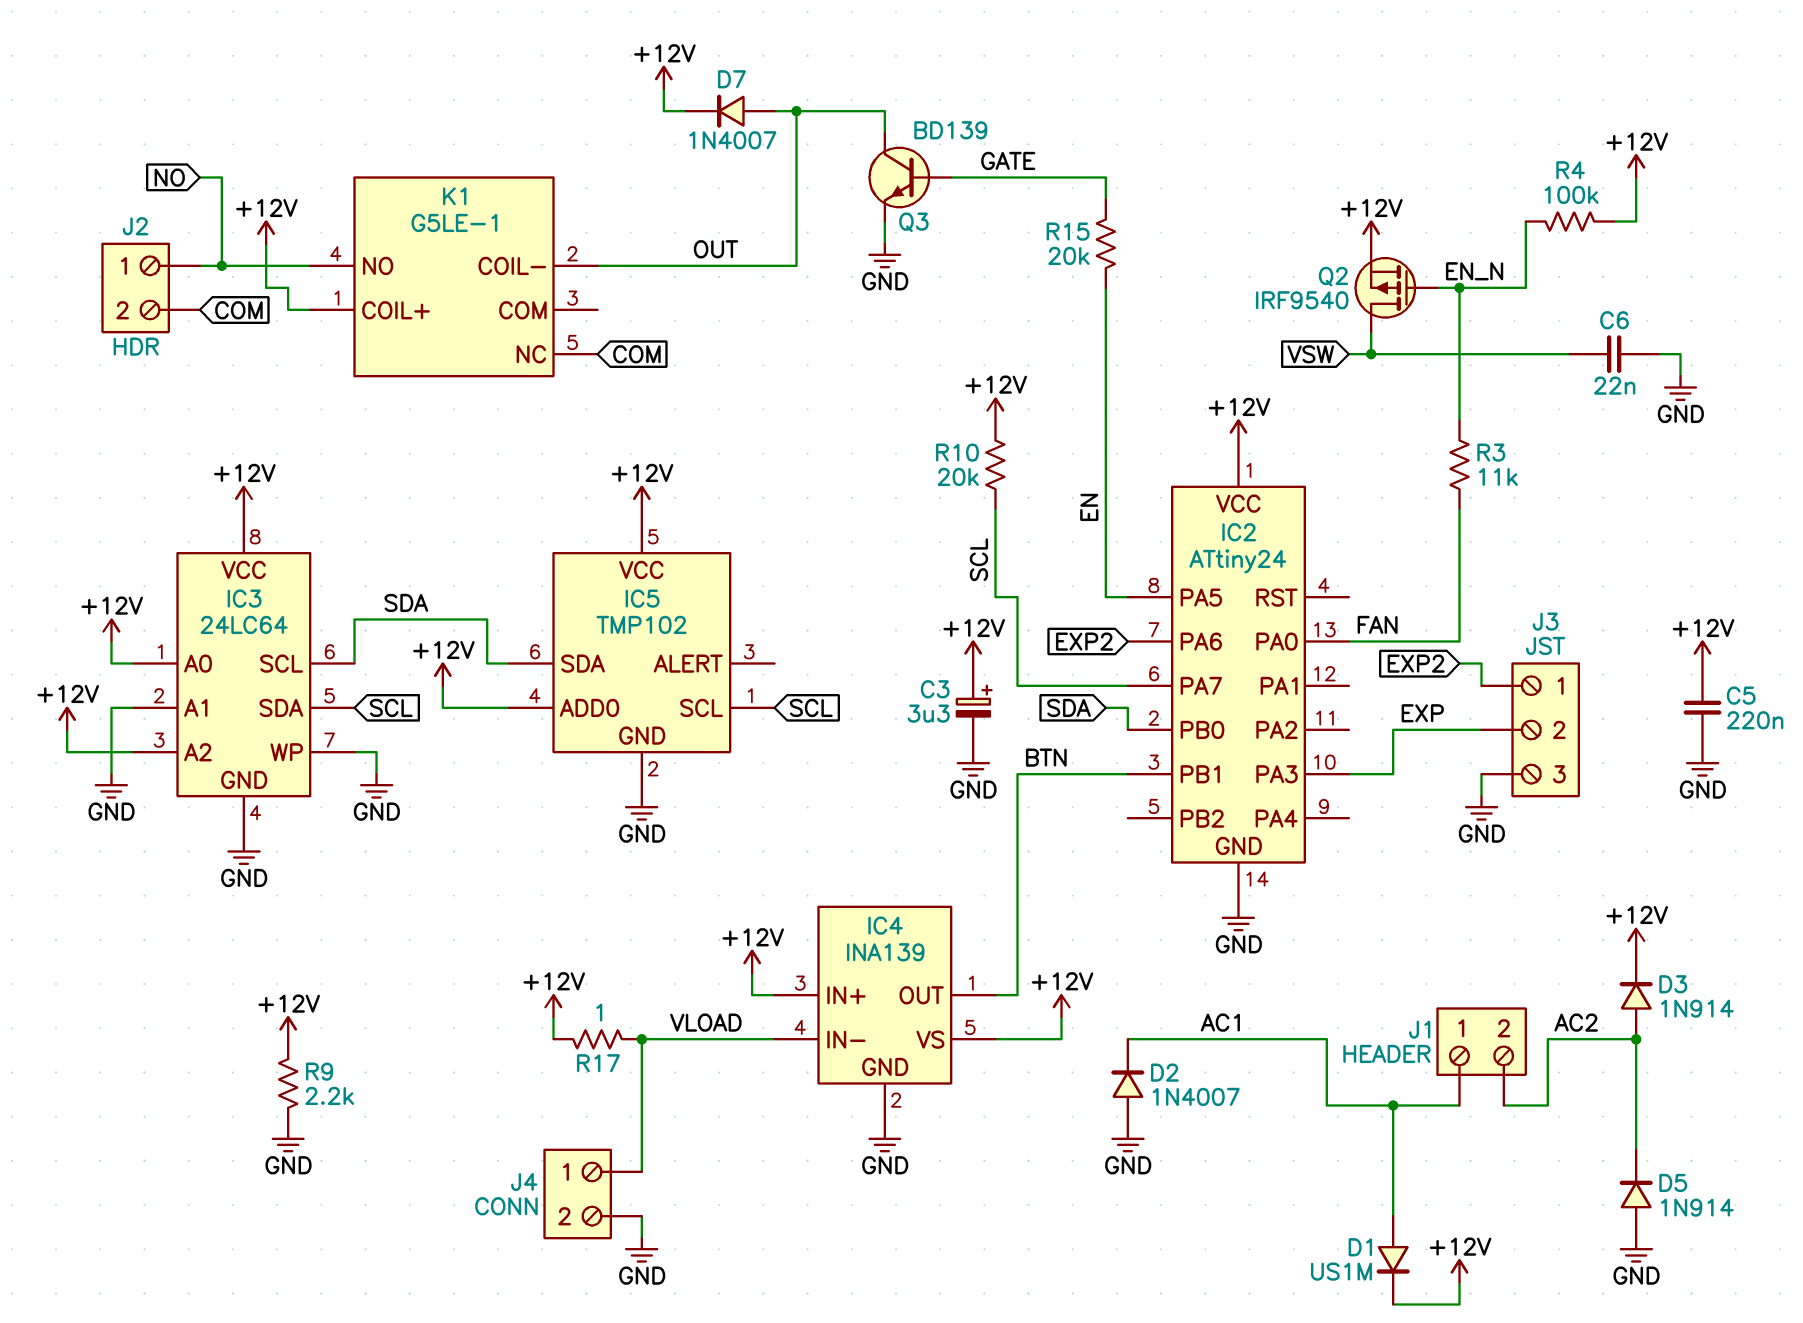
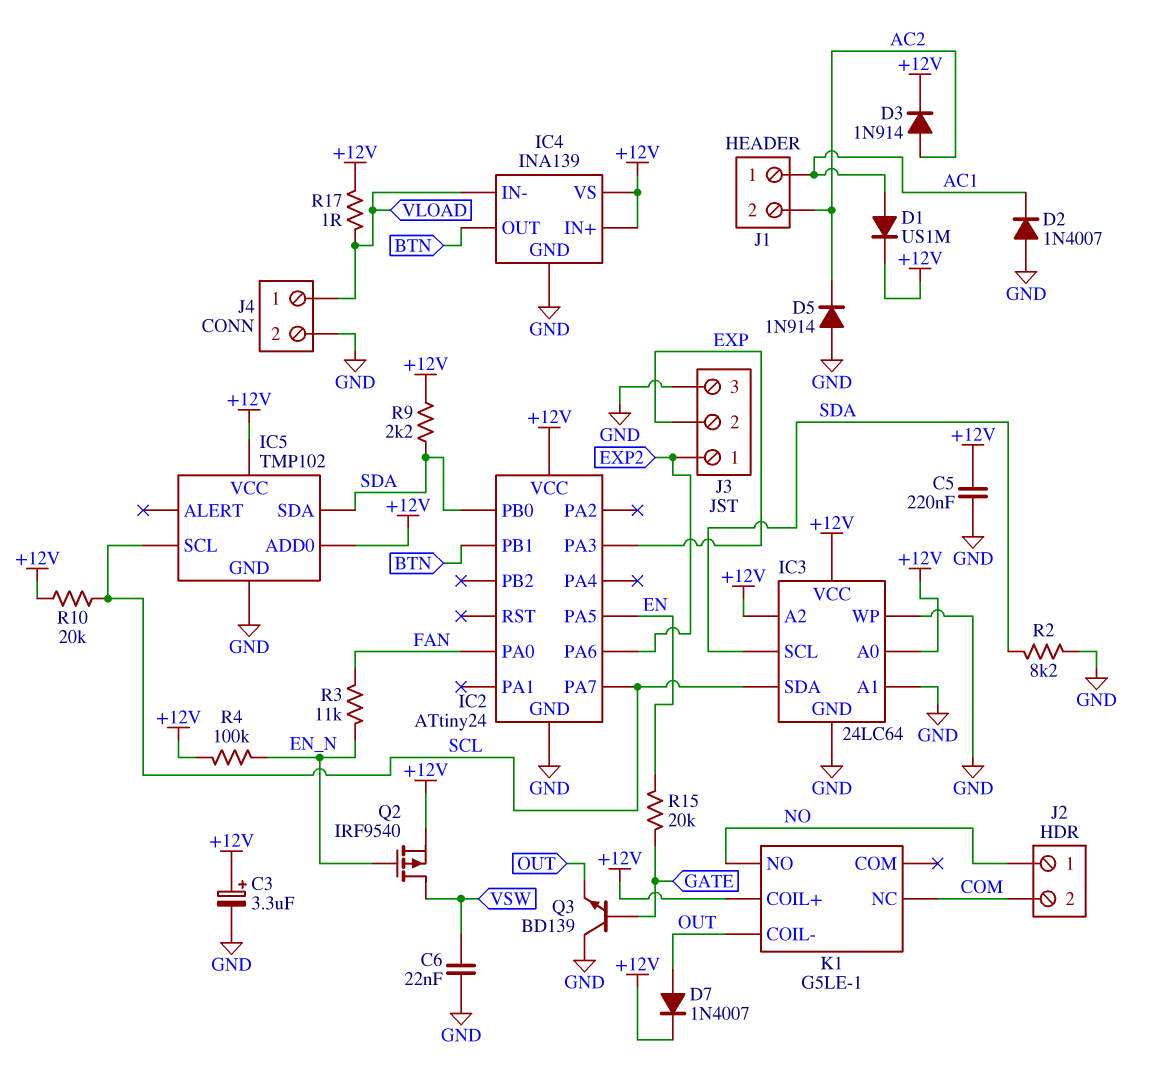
Q3: NPN BD139 (B GATE, C OUT, E GND) -> NPN BD139 (B GATE, C GND, E OUT)
R2: none -> 8.2k (GND, SDA)
R9: 2.2k (+12V, GND) -> 2.2k (+12V, SDA)

